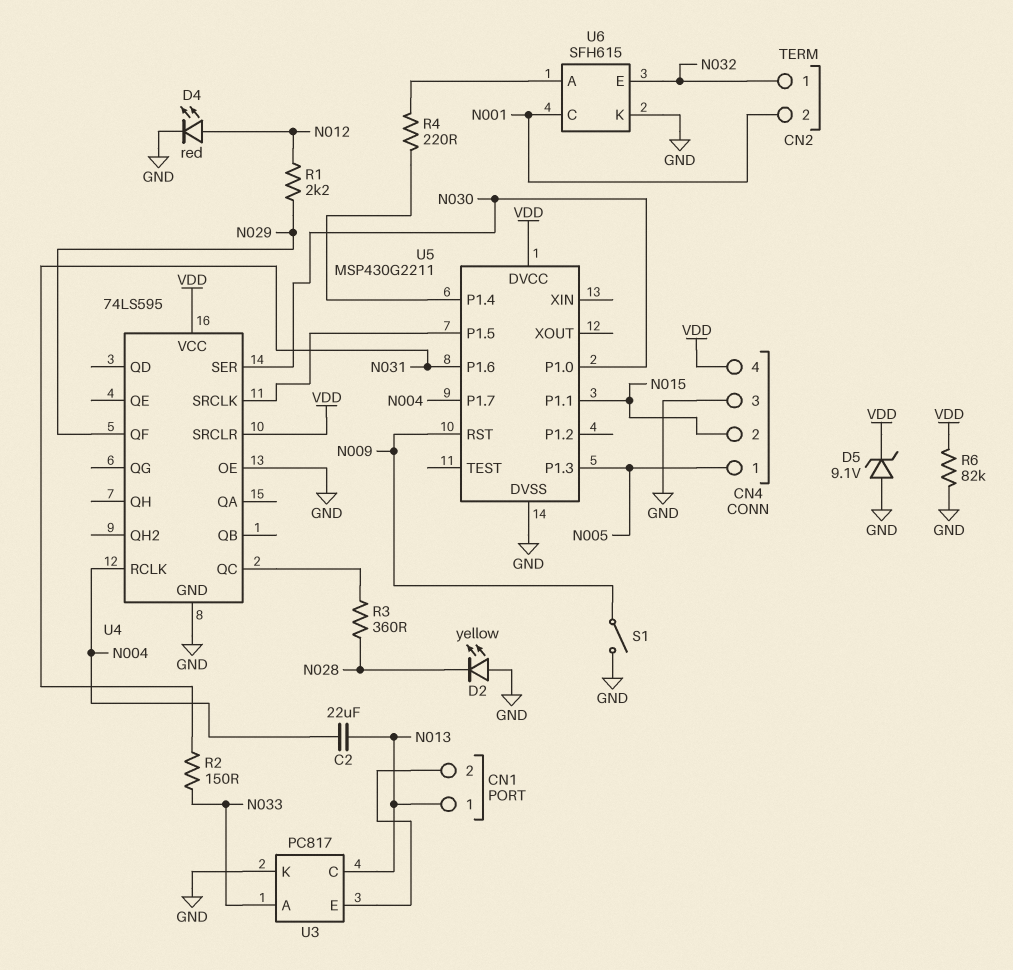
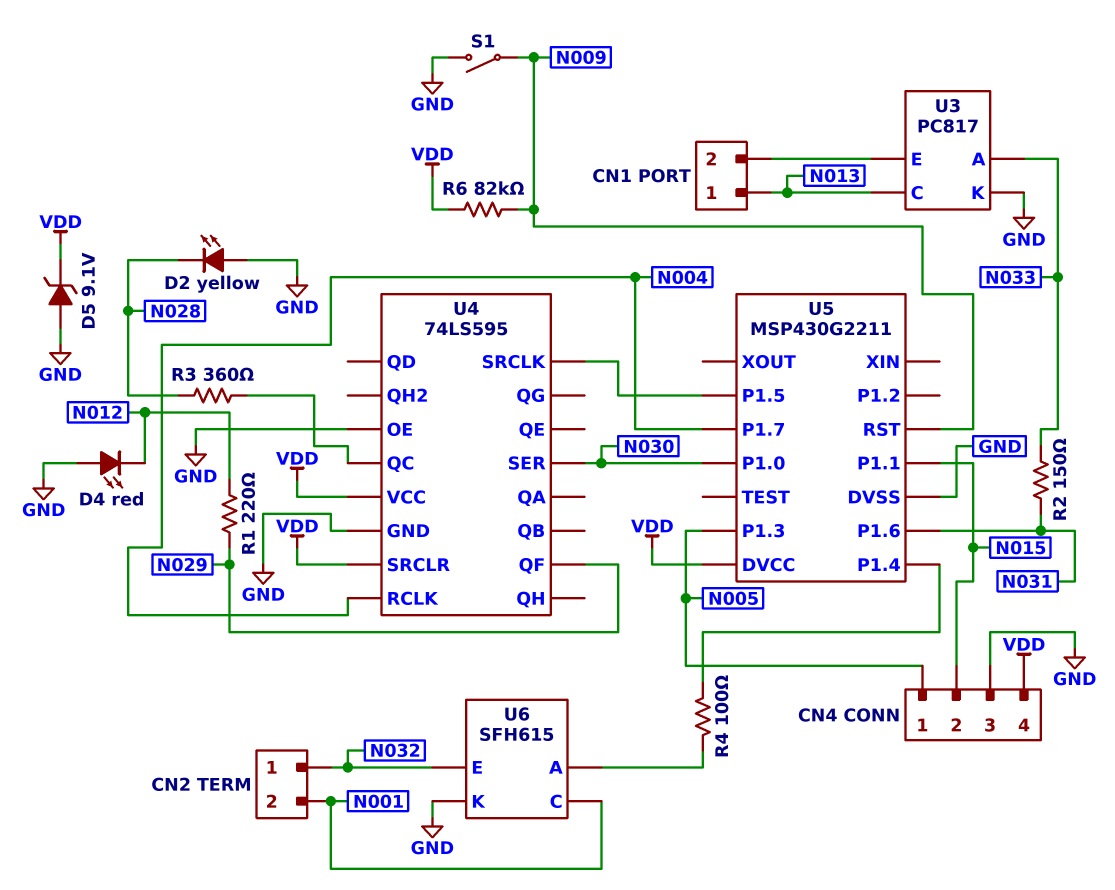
C2: 22uF (N004, N013) -> none
D4: LED red (A N012, K GND) -> LED red (A GND, K N012)
R1: 2.2k (N012, N029) -> 220 (N012, N029)
R4: 220 (U5/P1.4, U6/A) -> 100 (U5/P1.4, U6/A)
R6: 82k (GND, VDD) -> 82k (N009, VDD)

